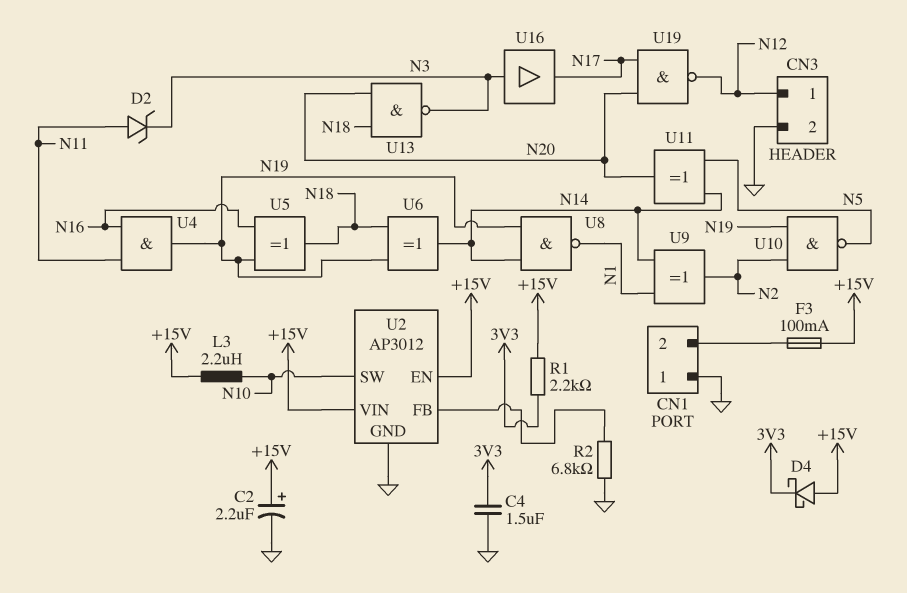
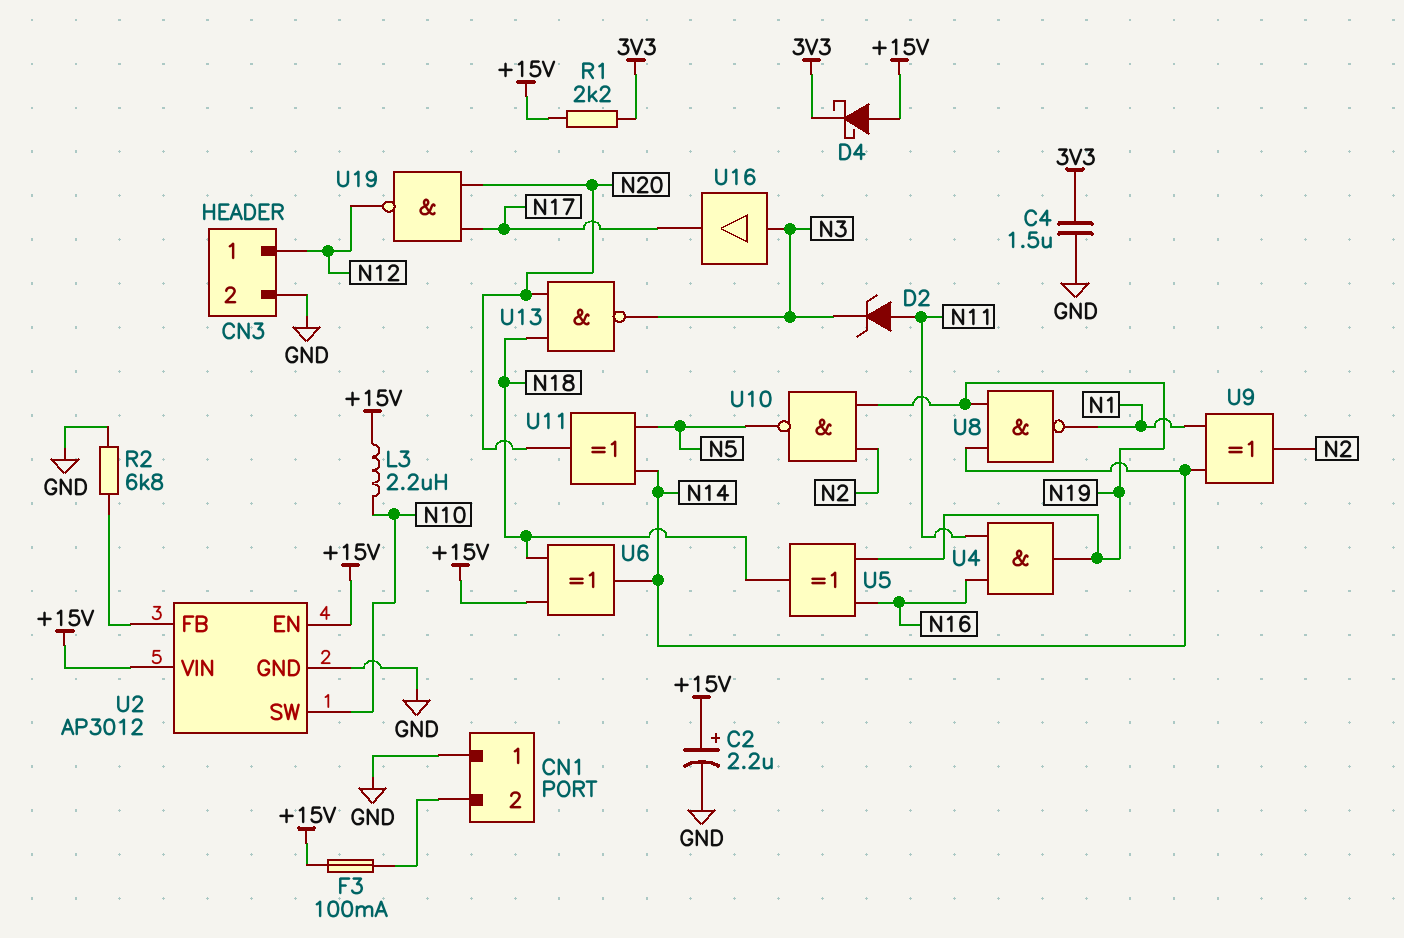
U6: XOR (in N18, in N19, out N14) -> XOR (in +15V, in N18, out N14)

